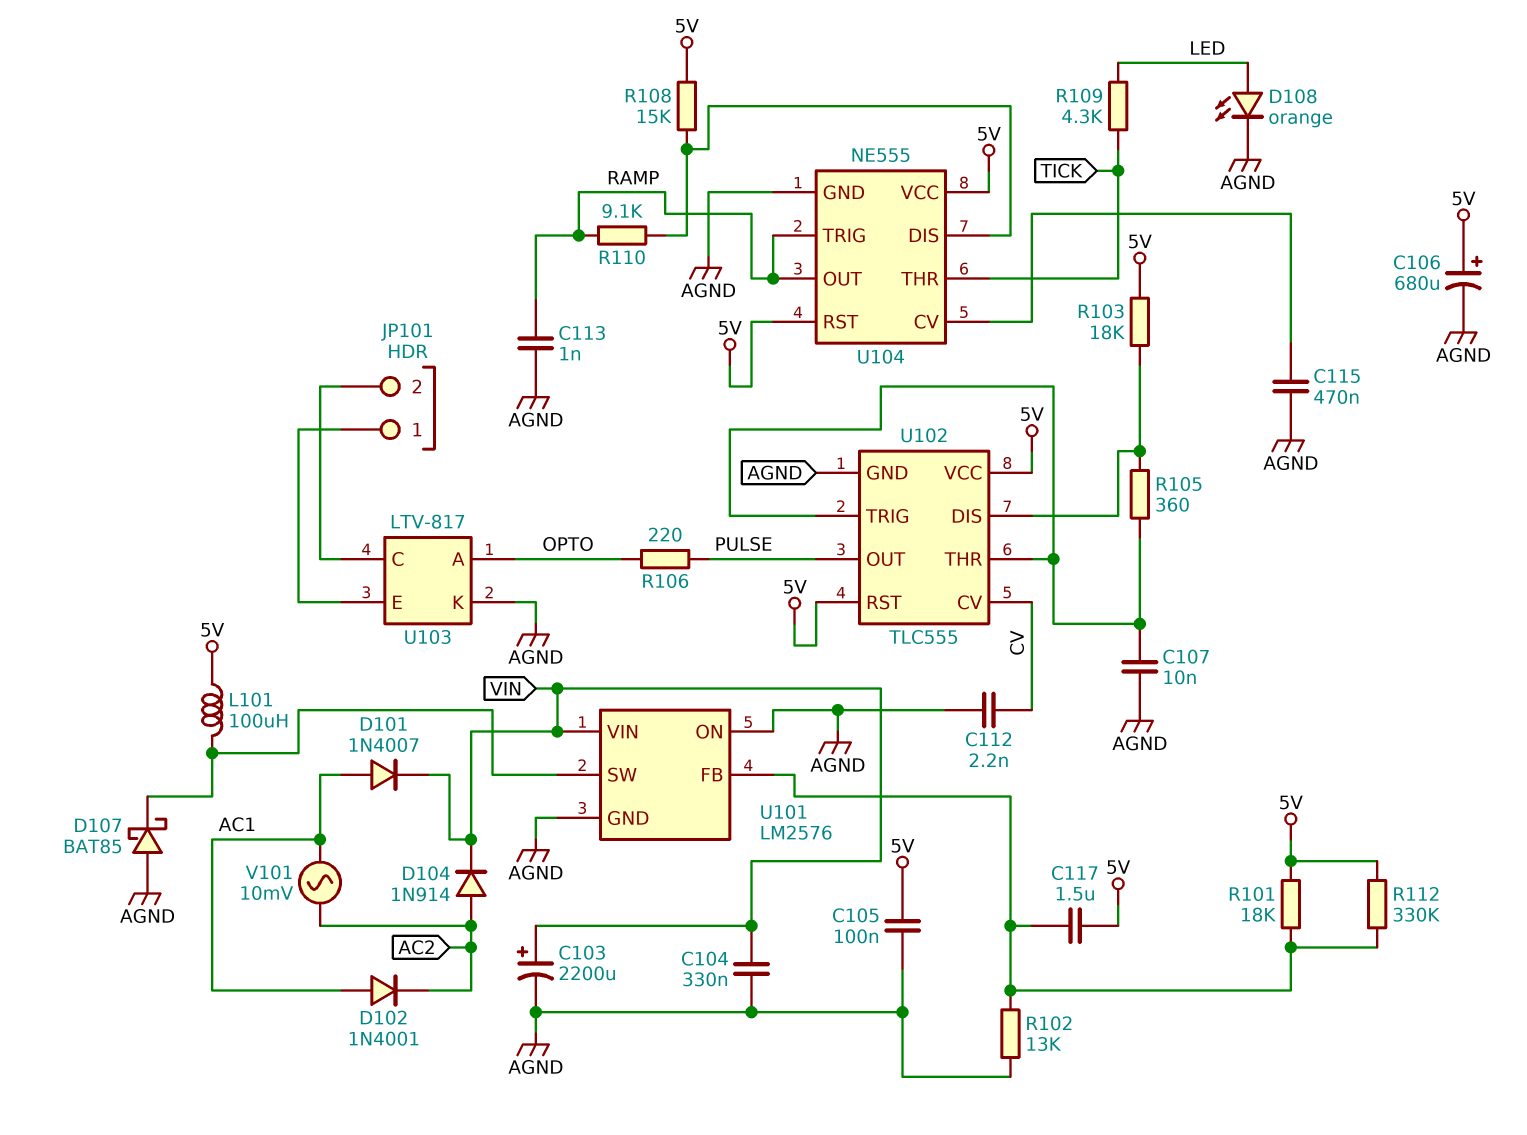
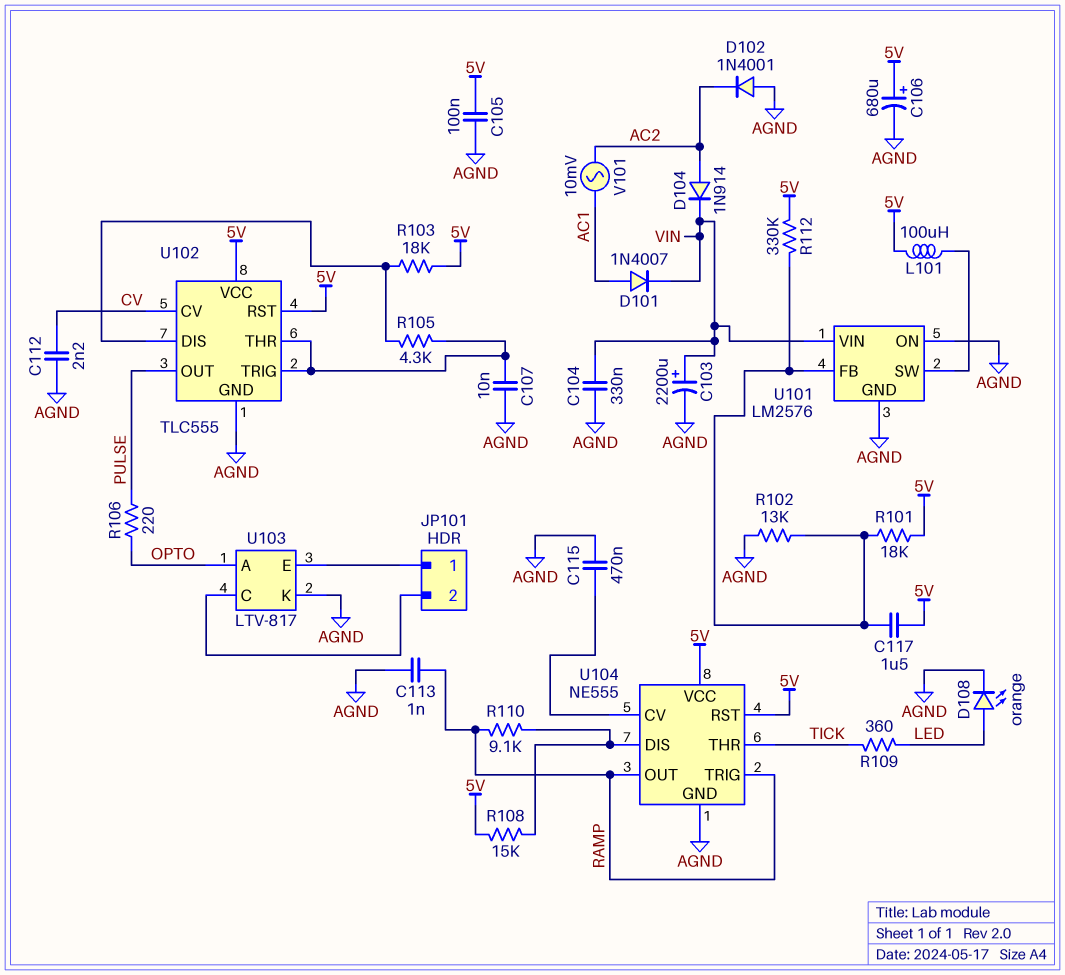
D102: diode 1N4001 (A AC1, K AC2) -> diode 1N4001 (A AGND, K AC2)
D107: schottky BAT85 (A AGND, K U101/SW) -> none
R105: 360 (U102/DIS, U102/THR) -> 4.3k (U102/DIS, U102/THR)
R109: 4.3k (LED, TICK) -> 360 (LED, TICK)

